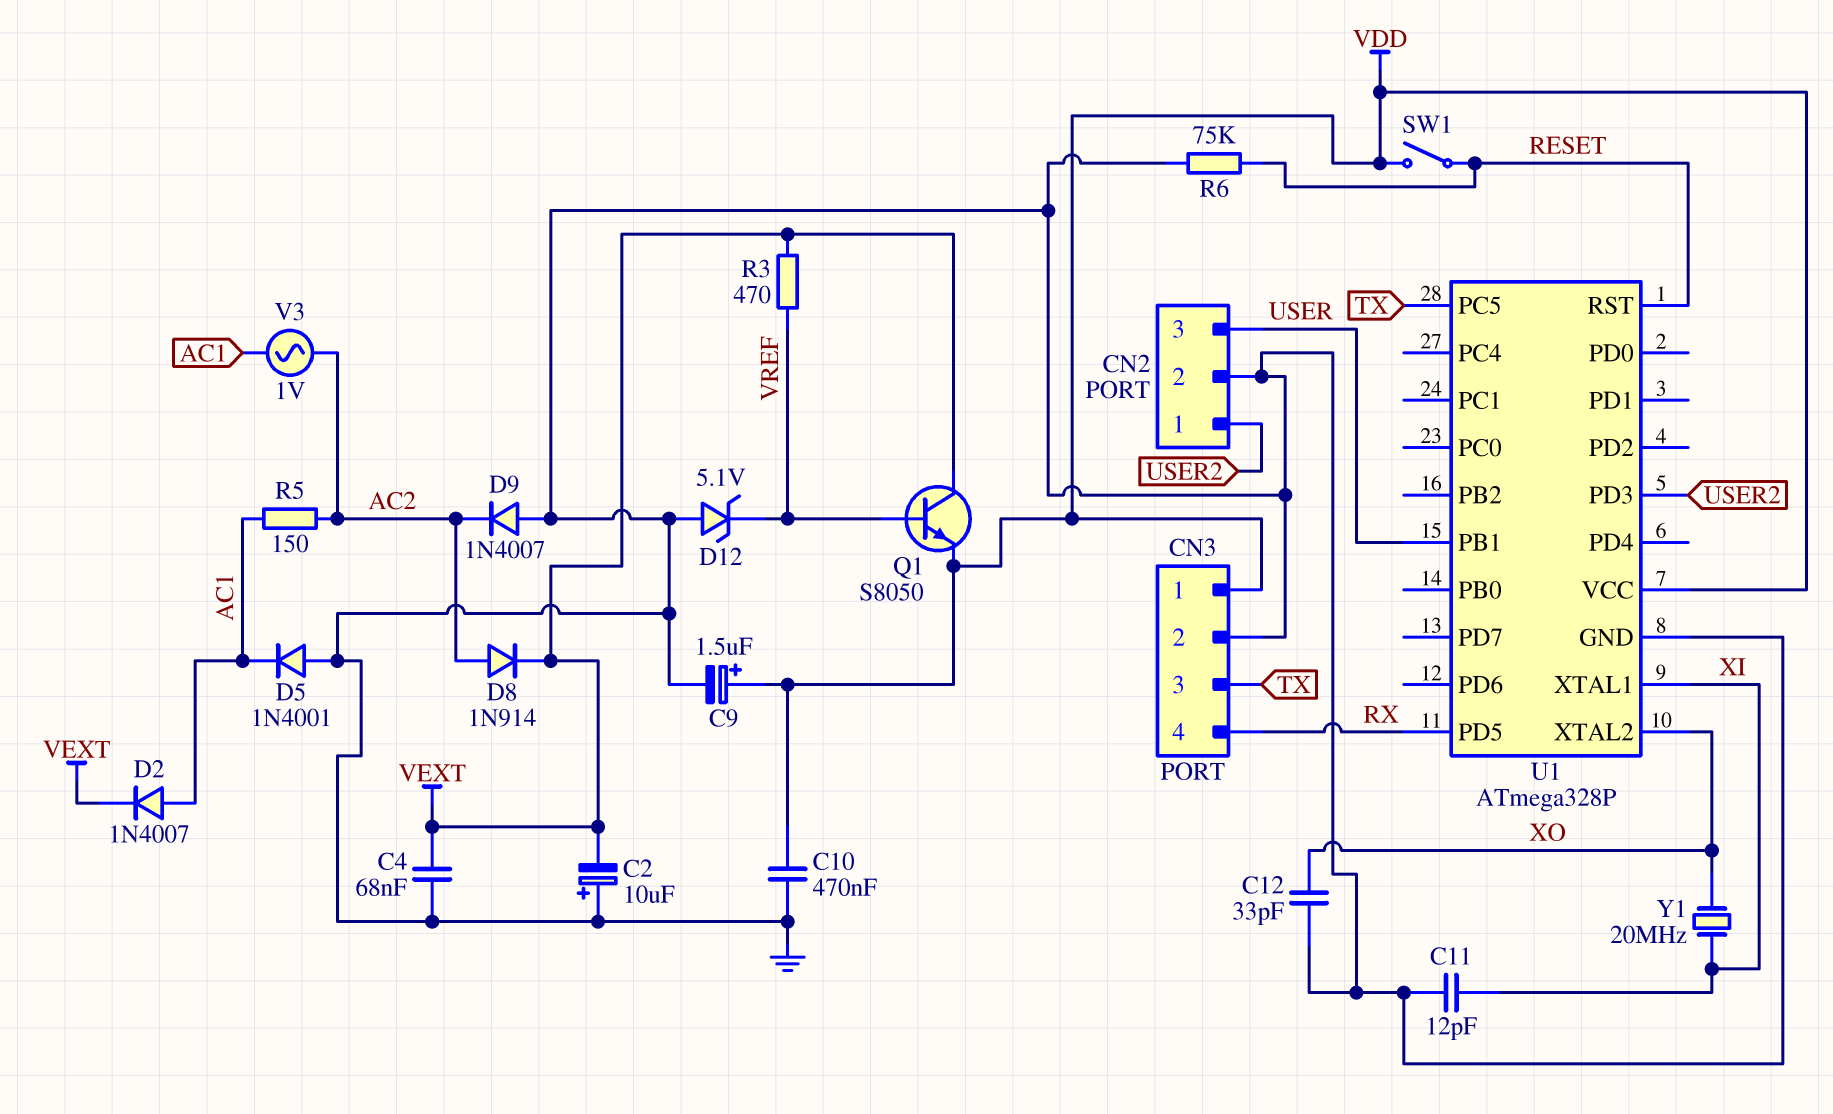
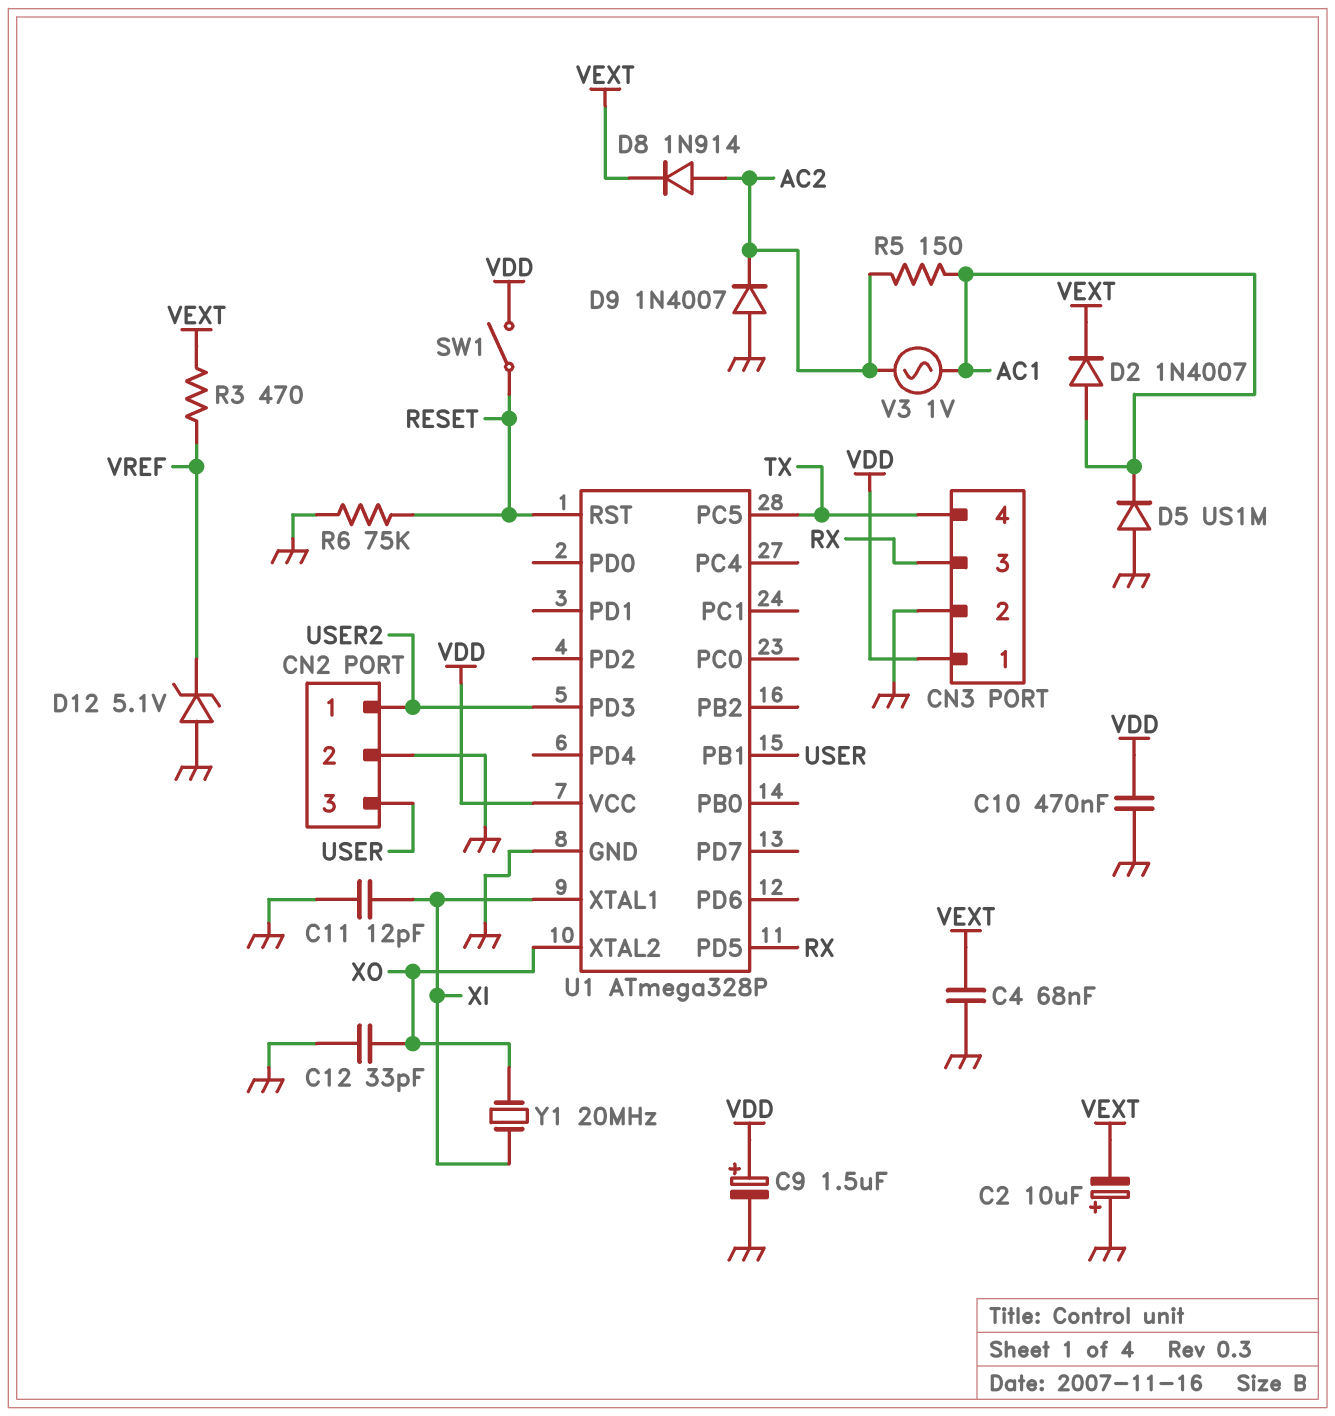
CN3 pin 3: TX -> RX
CN3 pin 4: RX -> TX
D5: diode 1N4001 (A GND, K AC1) -> diode US1M (A GND, K AC1)
Q1: NPN S8050 (B VREF, C VEXT, E VDD) -> none

